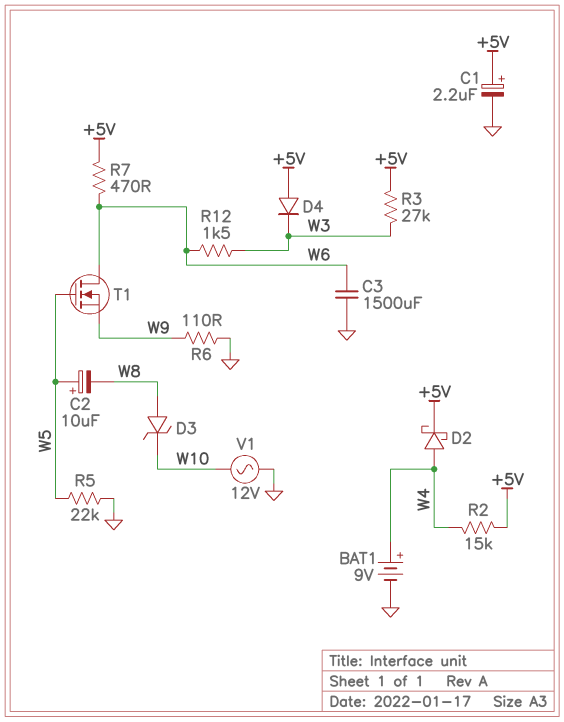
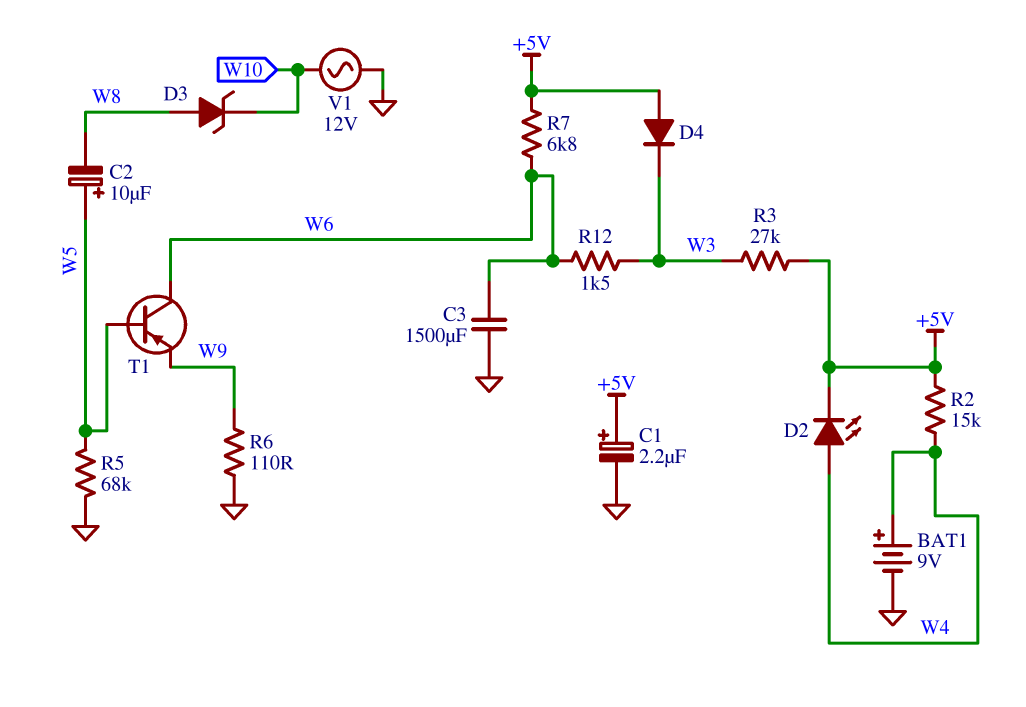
D2: schottky (A W4, K +5V) -> LED (A W4, K +5V)
R5: 22k (GND, W5) -> 68k (GND, W5)
R7: 470 (+5V, W6) -> 6.8k (+5V, W6)
T1: NMOS (G W5, D W6, S W9) -> PNP (B W5, C W6, E W9)

